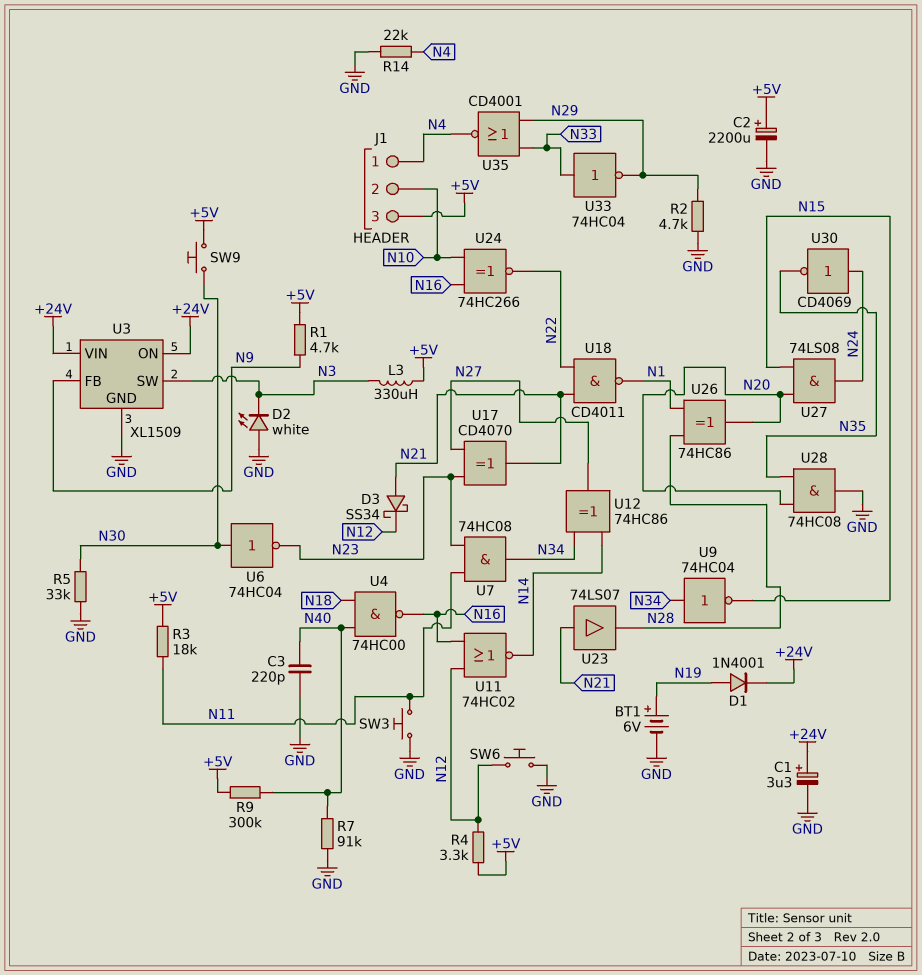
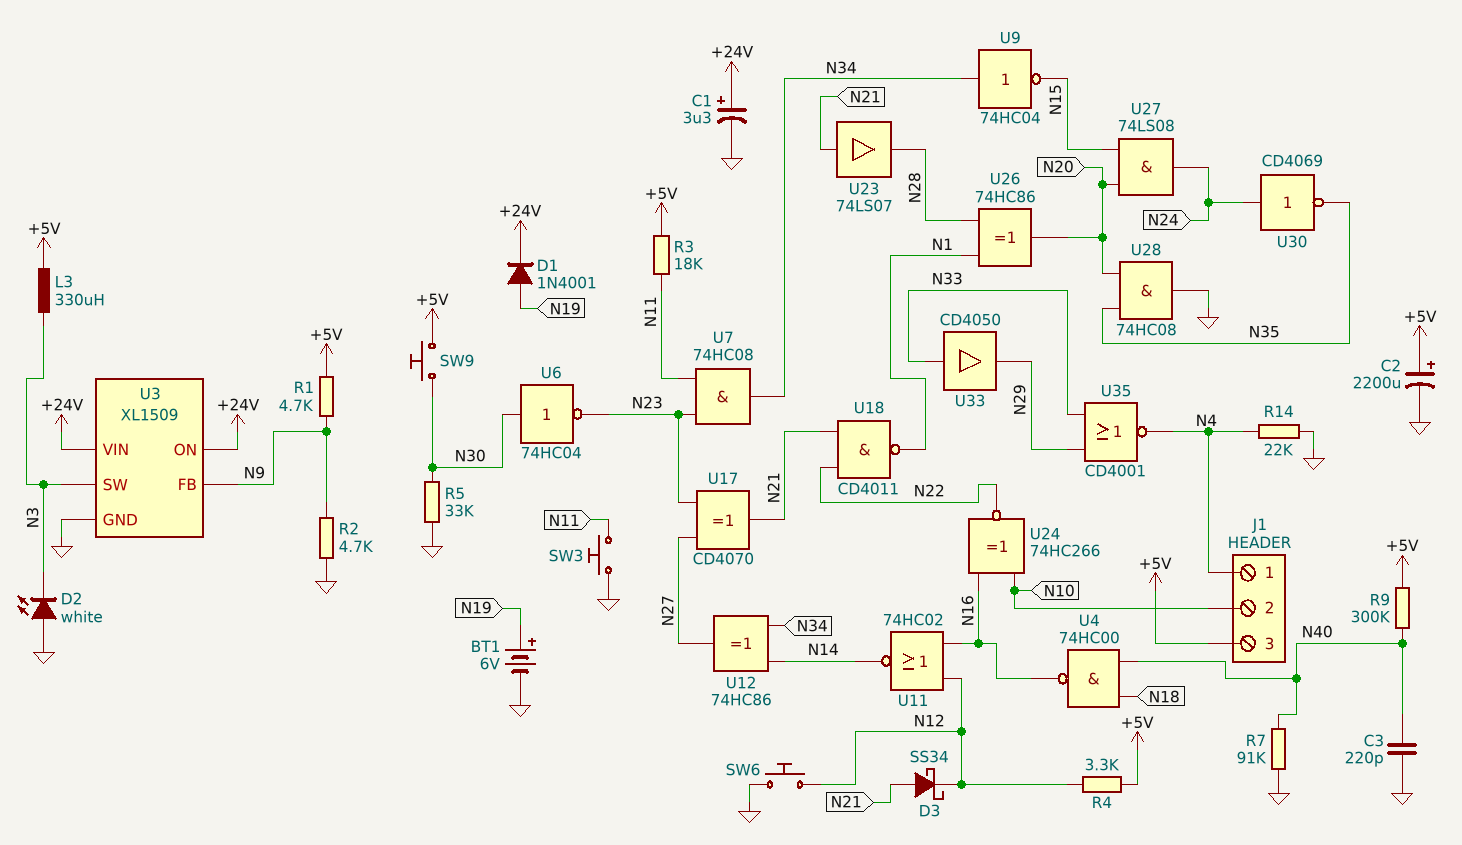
R2: 4.7k (GND, N29) -> 4.7k (GND, N9)
U33: NOT 74HC04 (in N33, out N29) -> buffer CD4050 (in N33, out N29)

